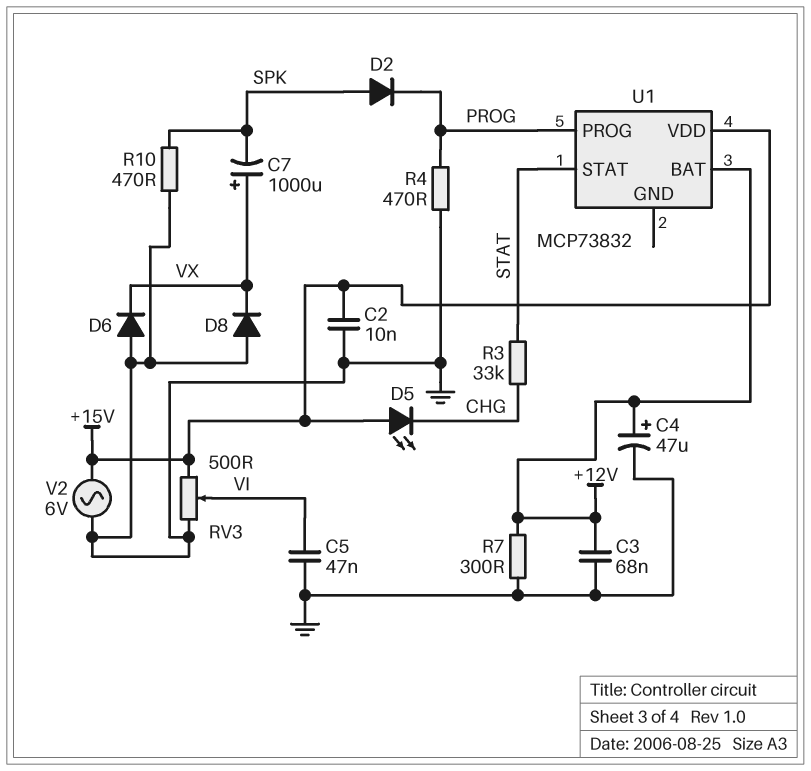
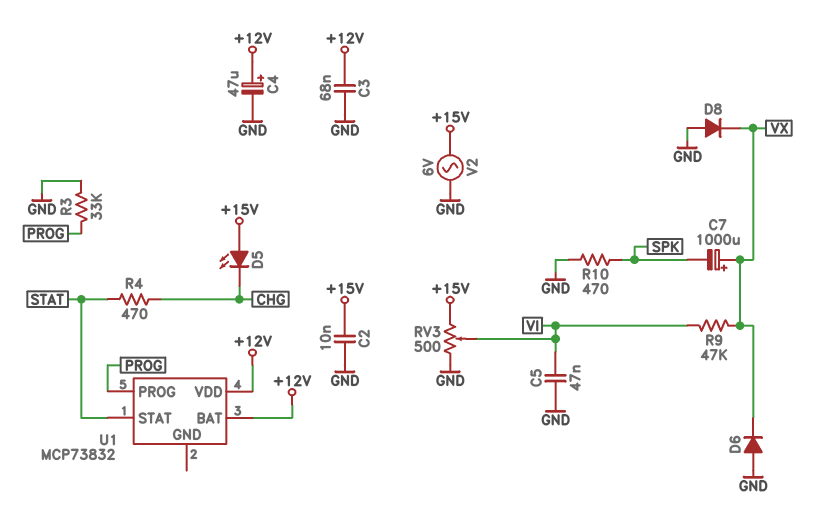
D2: diode (A SPK, K PROG) -> none
R3: 33k (CHG, STAT) -> 33k (GND, PROG)
R4: 470 (GND, PROG) -> 470 (CHG, STAT)
R7: 300 (+12V, GND) -> none
R9: none -> 47k (VI, VX)
U1 pin VDD: +15V -> +12V

